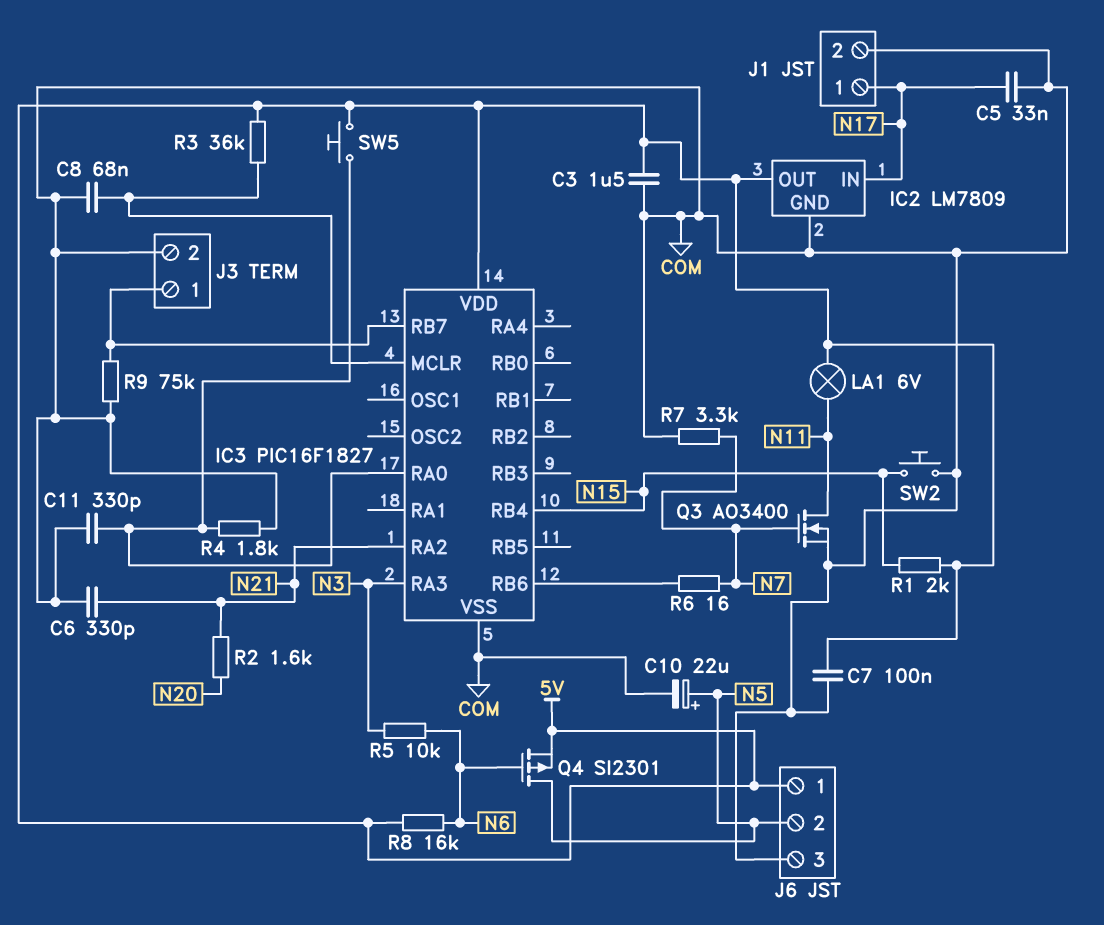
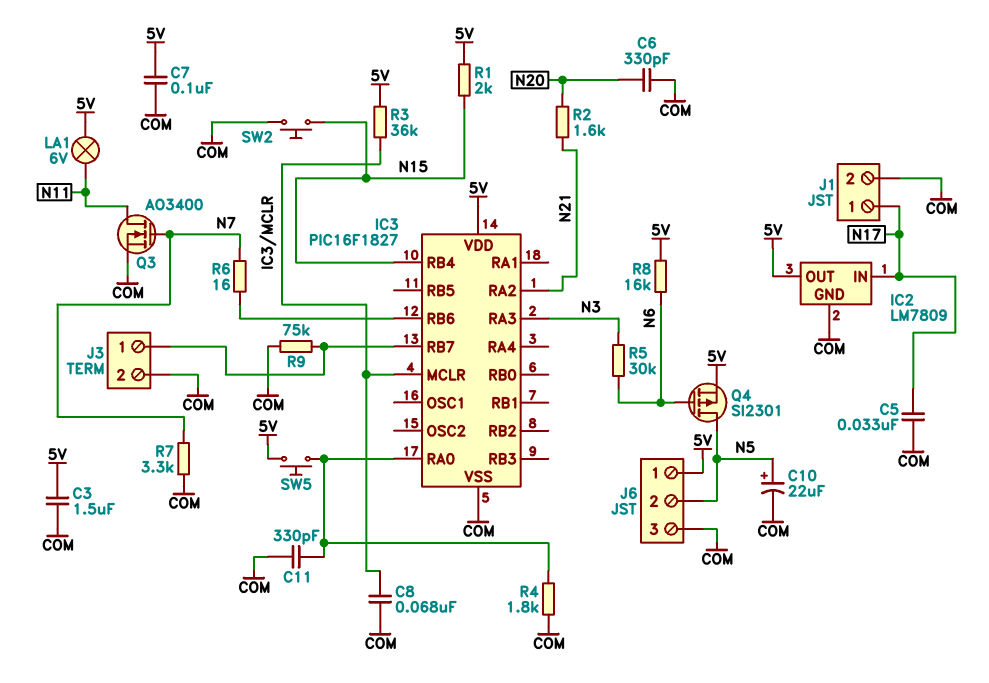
C6: 330pF (COM, N21) -> 330pF (COM, N20)
R5: 10k (N3, N6) -> 30k (N3, N6)

